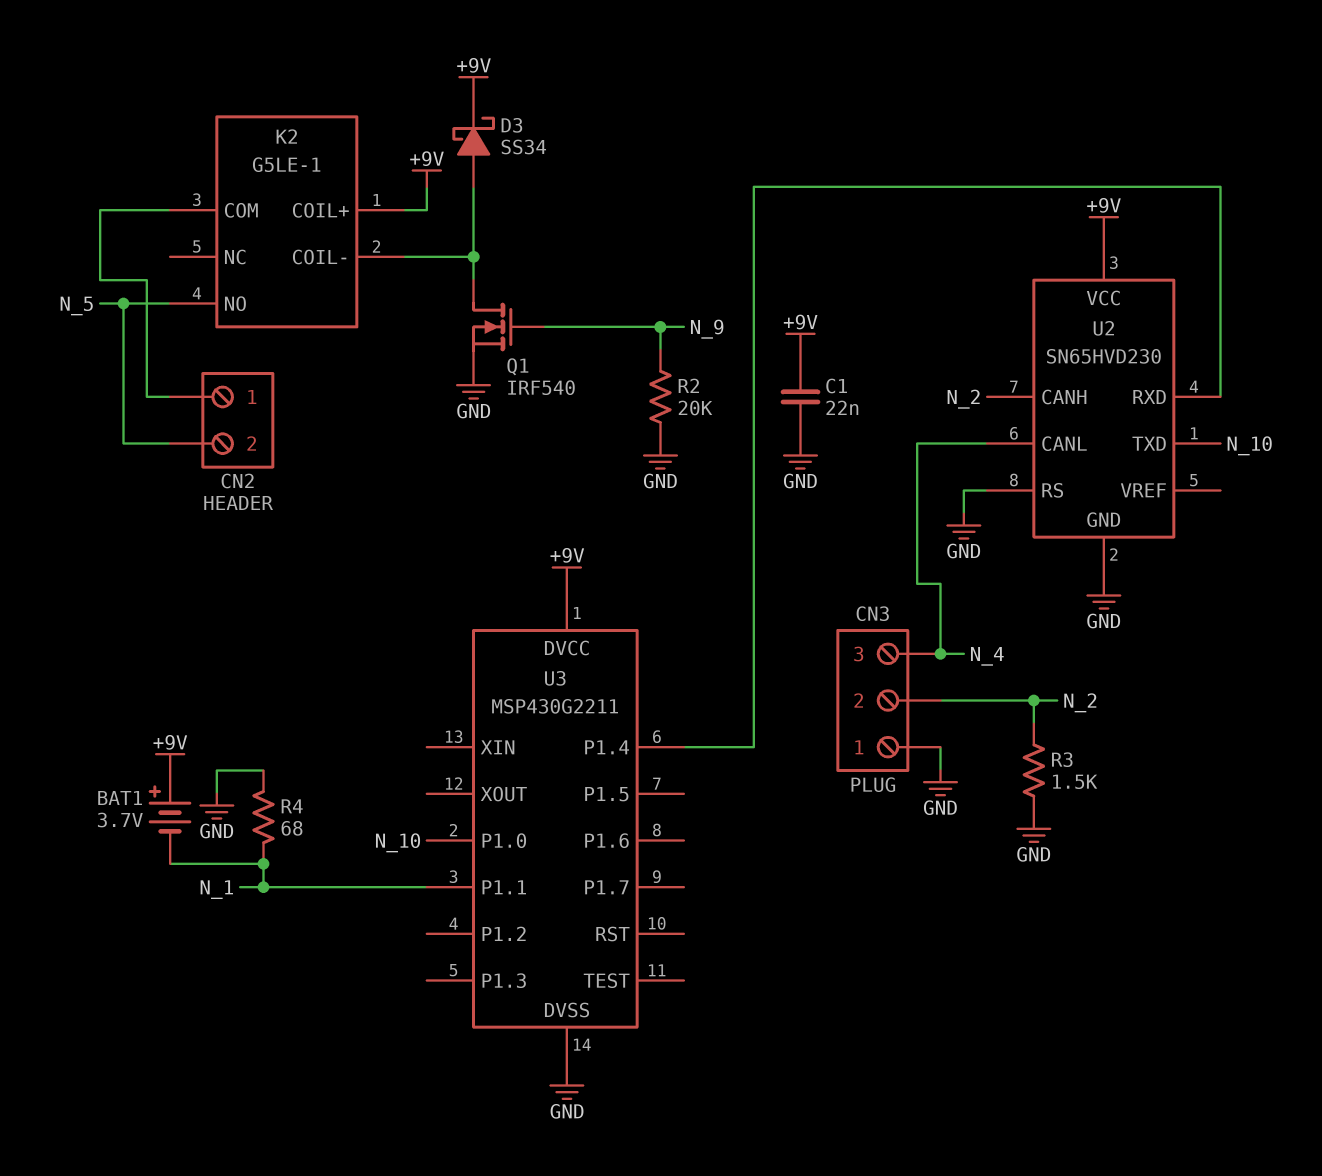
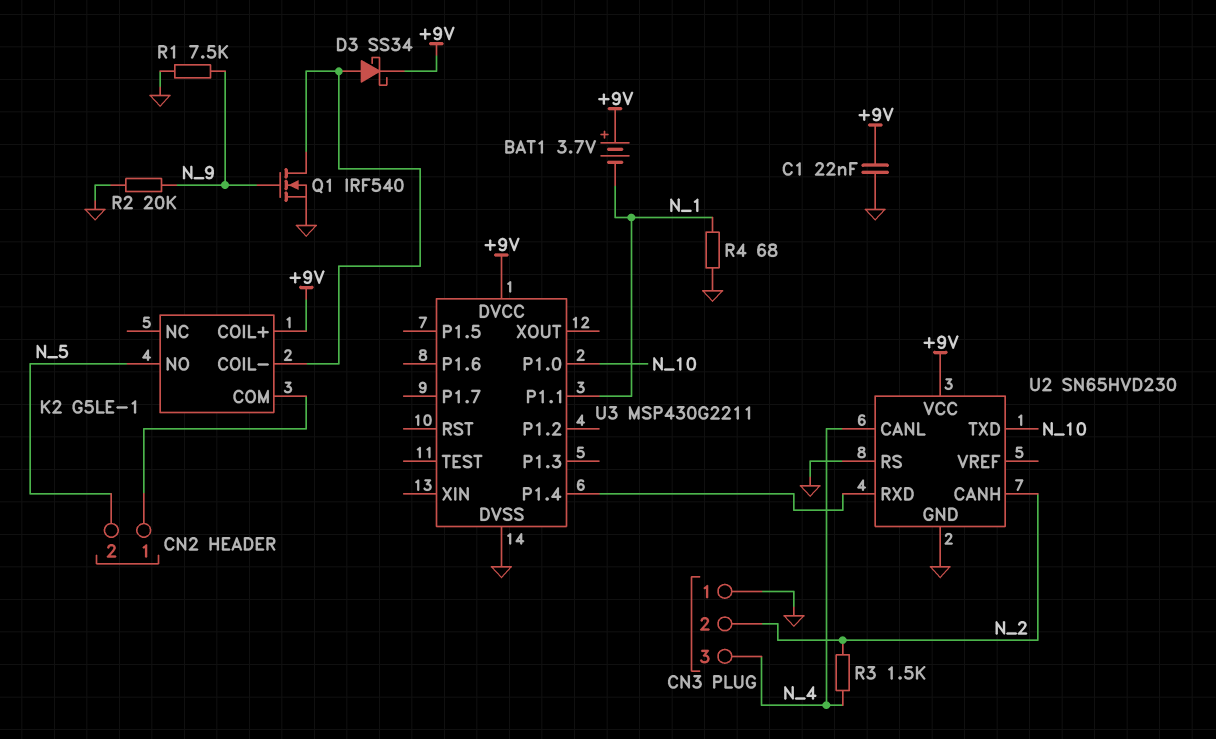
R1: none -> 7.5k (GND, N_9)
R3: 1.5k (GND, N_2) -> 1.5k (N_2, N_4)

